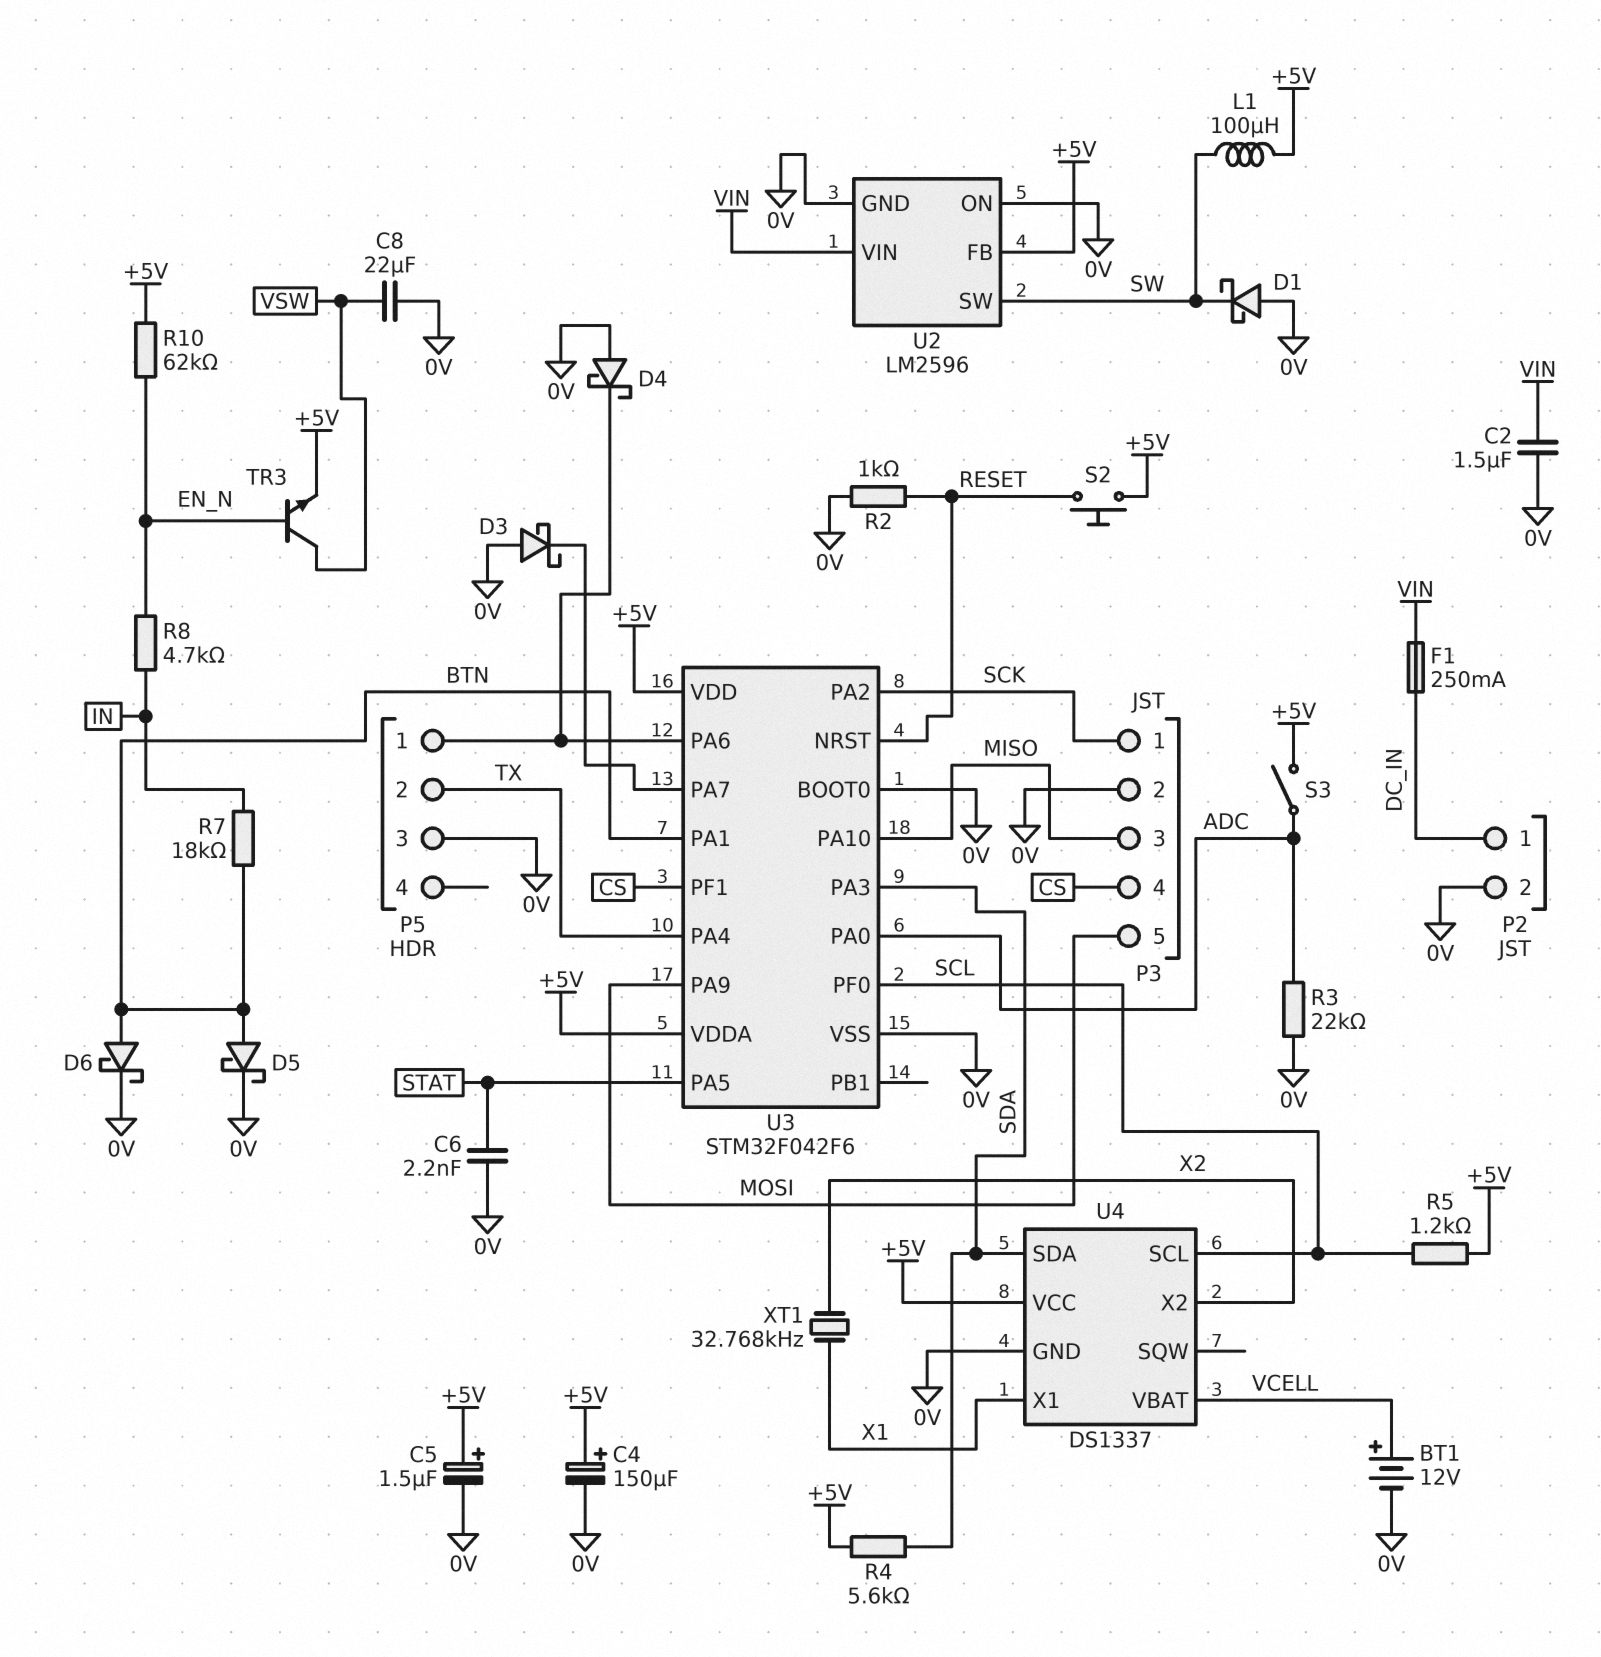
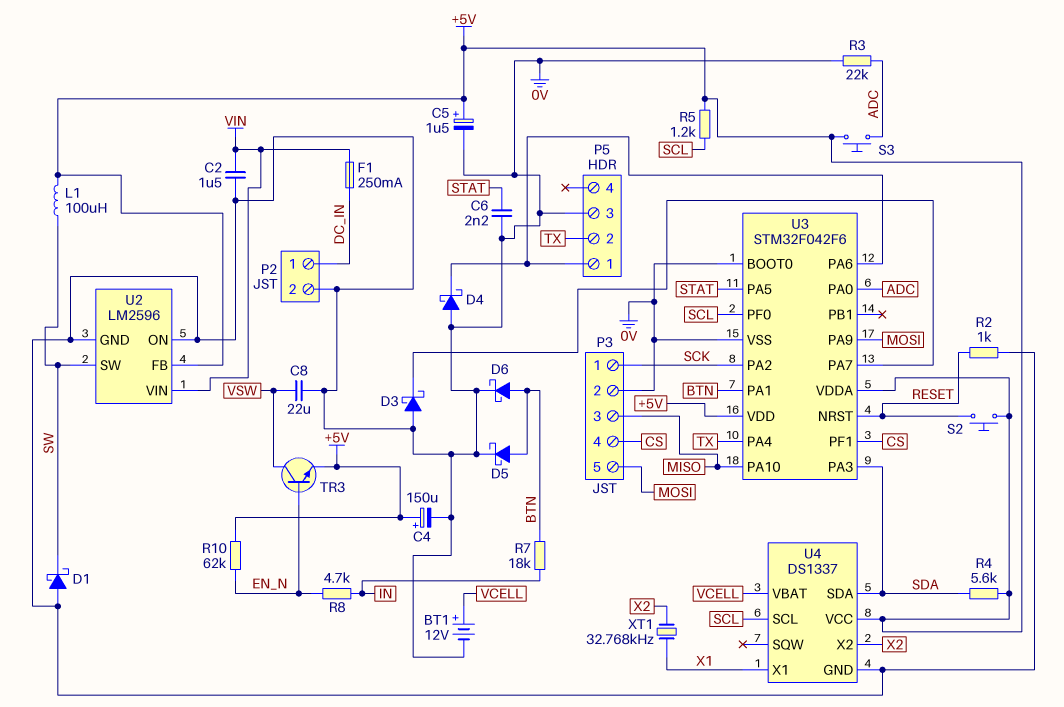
S3: switch (+5V, ADC) -> button (+5V, ADC)

